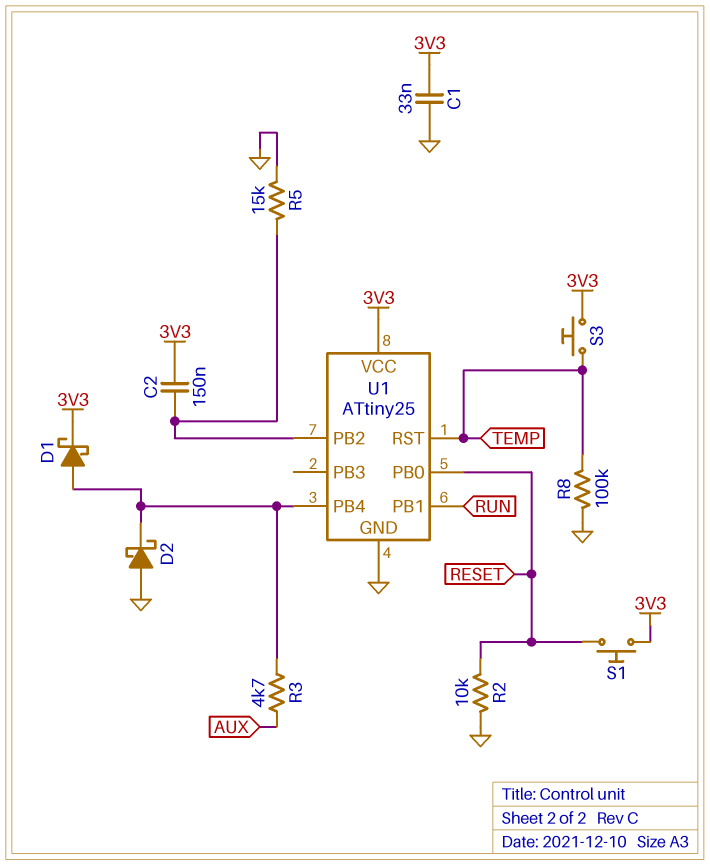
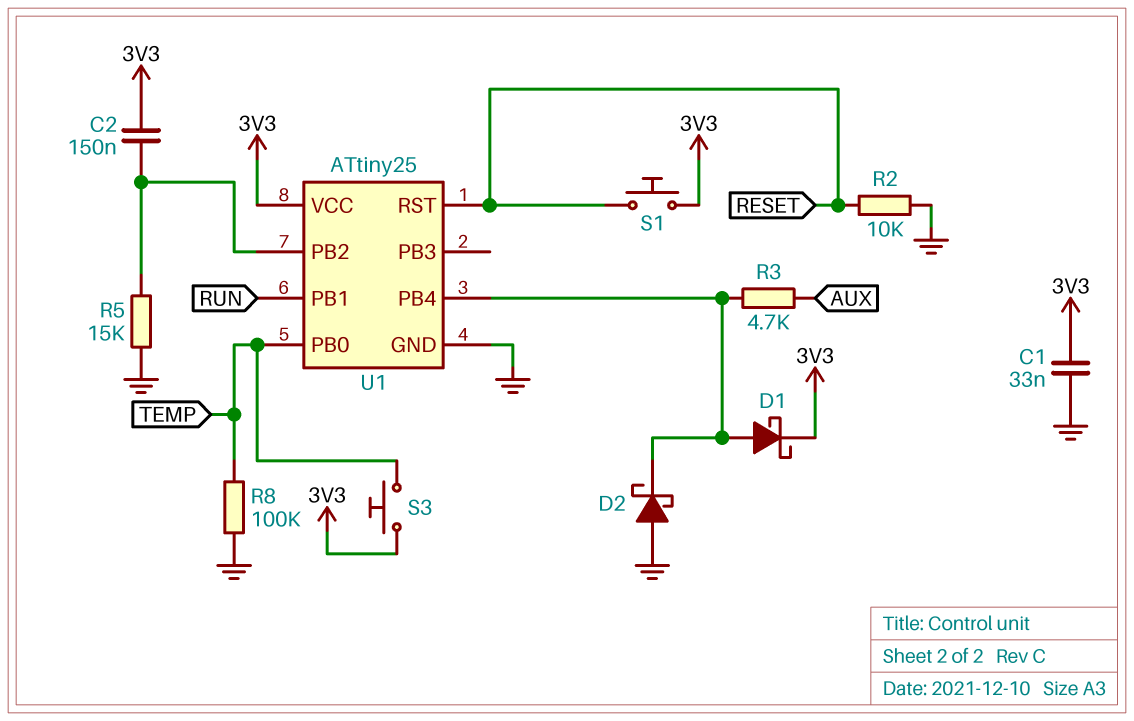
U1 pin PB0: RESET -> TEMP
U1 pin RST: TEMP -> RESET

